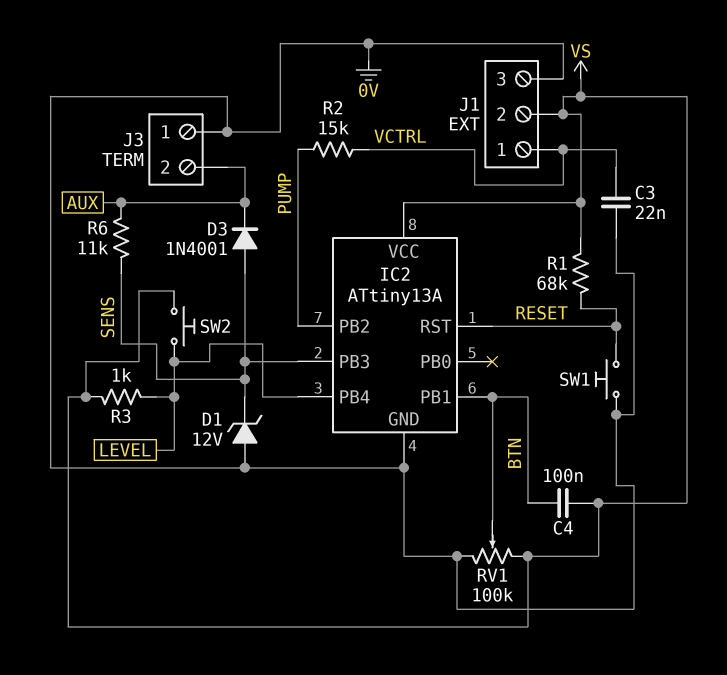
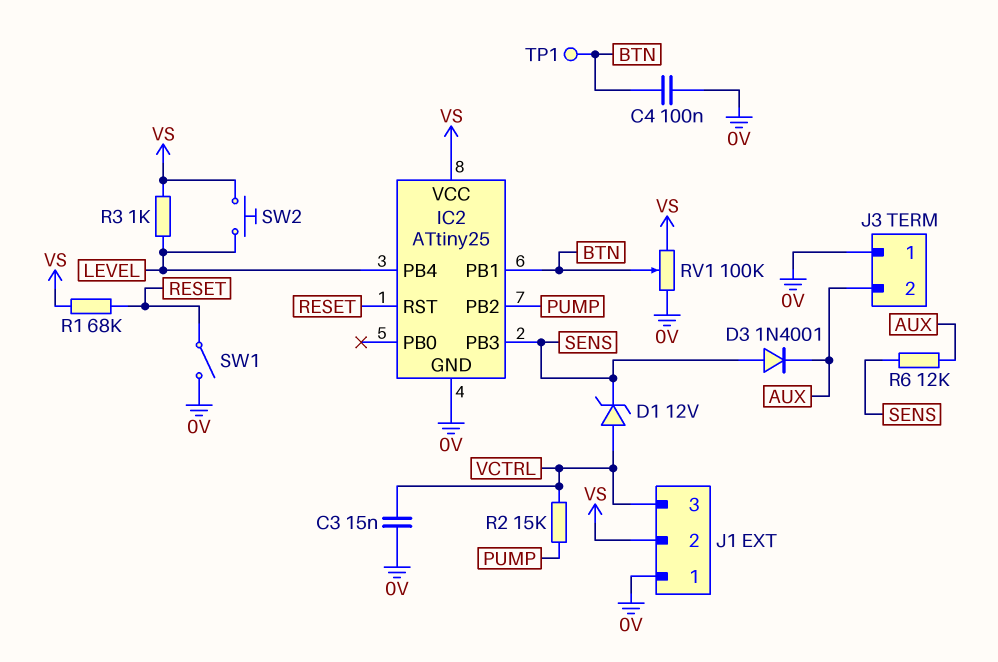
C3: 22nF (0V, VCTRL) -> 15nF (0V, VCTRL)
C4: 100nF (BTN, VS) -> 100nF (0V, BTN)
D1: zener 12V (A 0V, K SENS) -> zener 12V (A VCTRL, K SENS)
IC2: ATtiny13A -> ATtiny25
J1 pin 1: VCTRL -> 0V
J1 pin 3: 0V -> VCTRL
R6: 11k (AUX, SENS) -> 12k (AUX, SENS)
SW1: button (0V, RESET) -> switch (0V, RESET)
TP1: none -> test point (BTN)

